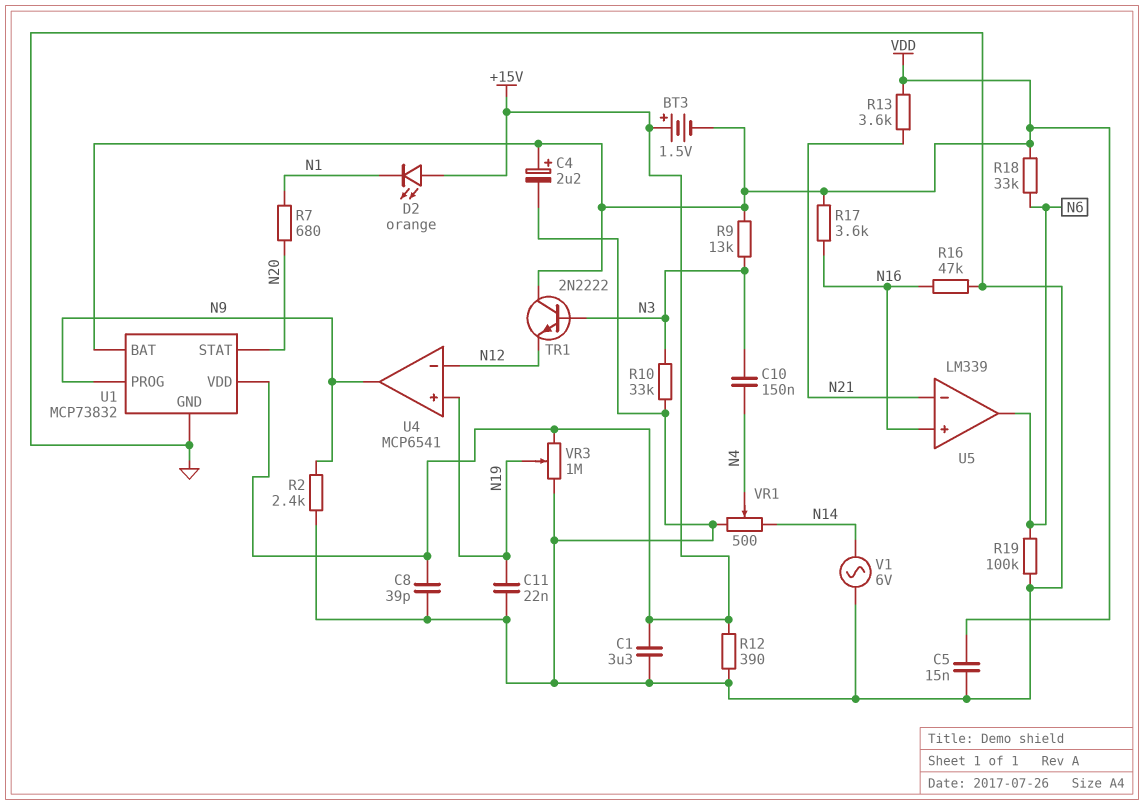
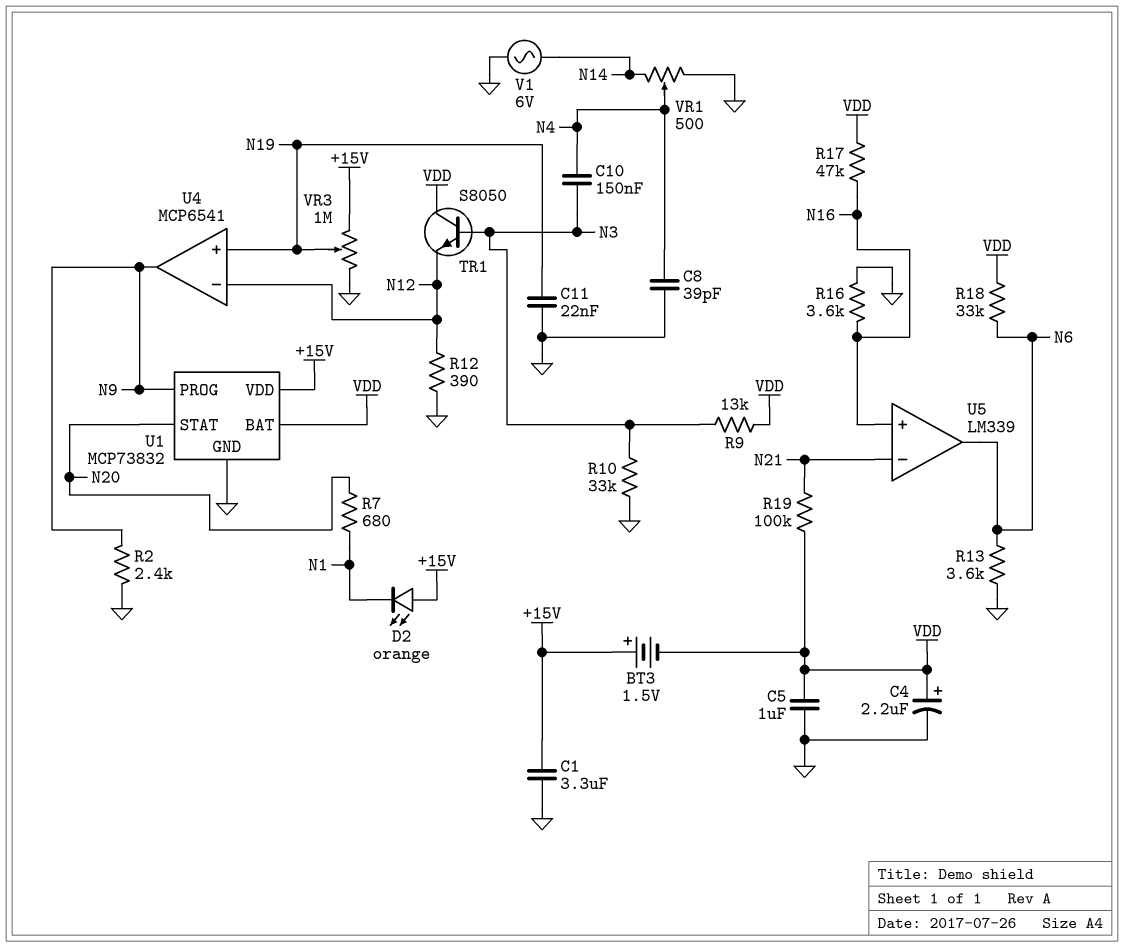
C5: 15nF (GND, VDD) -> 1uF (GND, VDD)
C8: 39pF (+15V, GND) -> 39pF (GND, N4)
R12: 390 (+15V, GND) -> 390 (GND, N12)
R13: 3.6k (N21, VDD) -> 3.6k (GND, N6)
R16: 47k (GND, N16) -> 3.6k (GND, N16)
R17: 3.6k (N16, VDD) -> 47k (N16, VDD)
R19: 100k (GND, N6) -> 100k (N21, VDD)
TR1: NPN 2N2222 (B N3, C VDD, E N12) -> NPN S8050 (B N3, C VDD, E N12)

